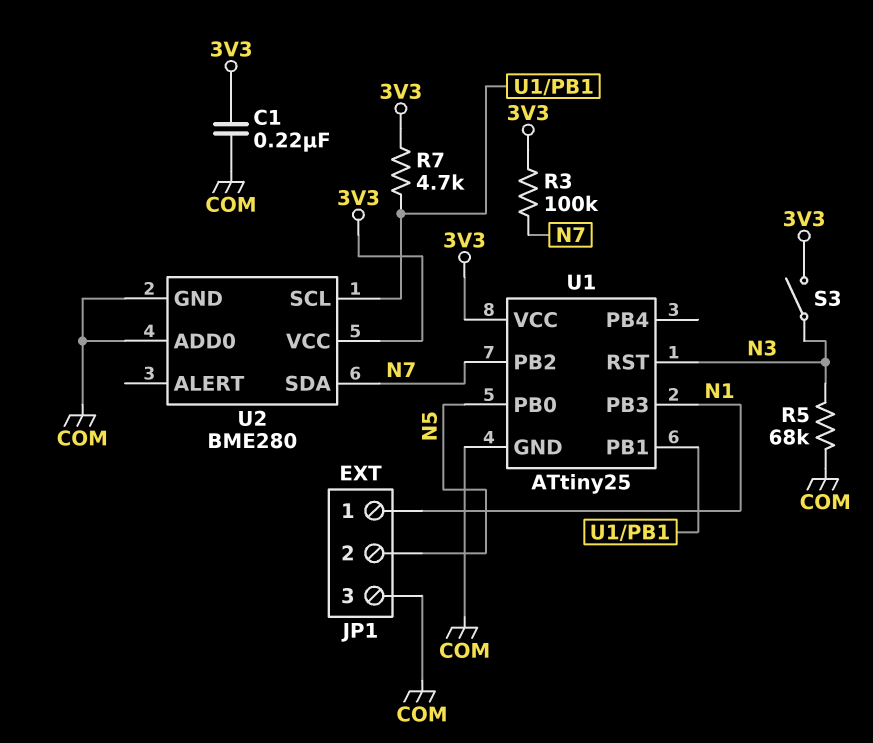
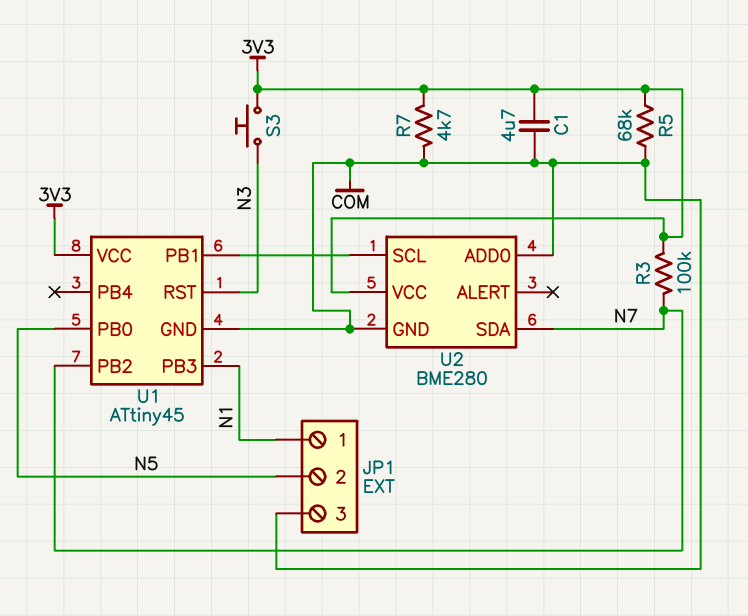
C1: 220nF (3V3, COM) -> 4.7uF (3V3, COM)
R5: 68k (COM, N3) -> 68k (3V3, COM)
R7: 4.7k (3V3, U1/PB1) -> 4.7k (3V3, COM)
S3: switch (3V3, N3) -> button (3V3, N3)
U1: ATtiny25 -> ATtiny45

